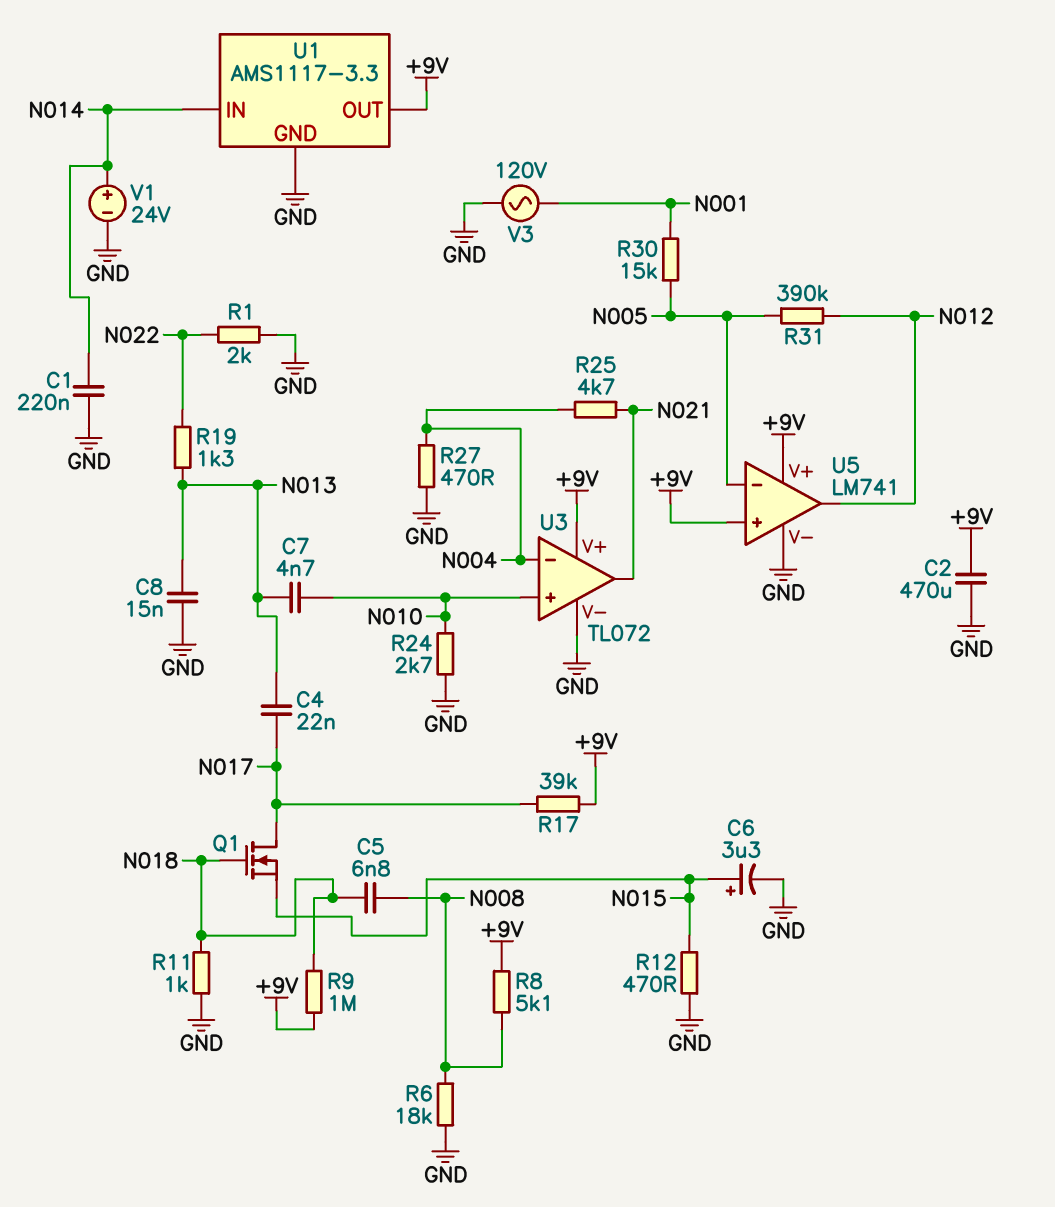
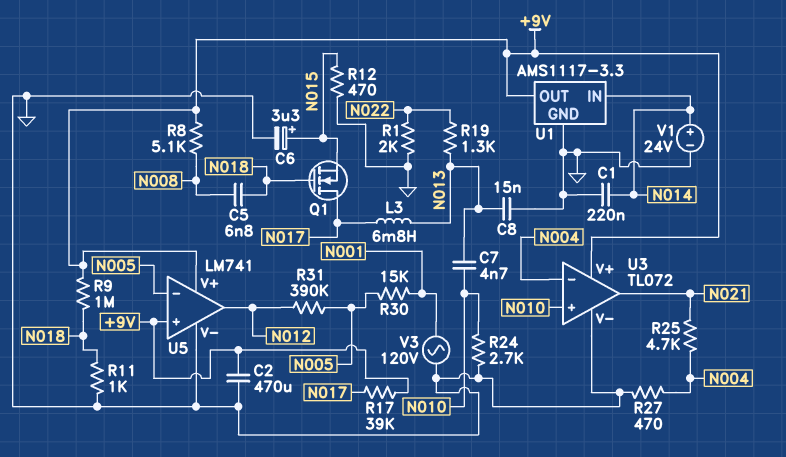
C4: 22nF (N013, N017) -> none
L3: none -> 6.8mH (N013, N017)
R6: 18k (GND, N008) -> none

